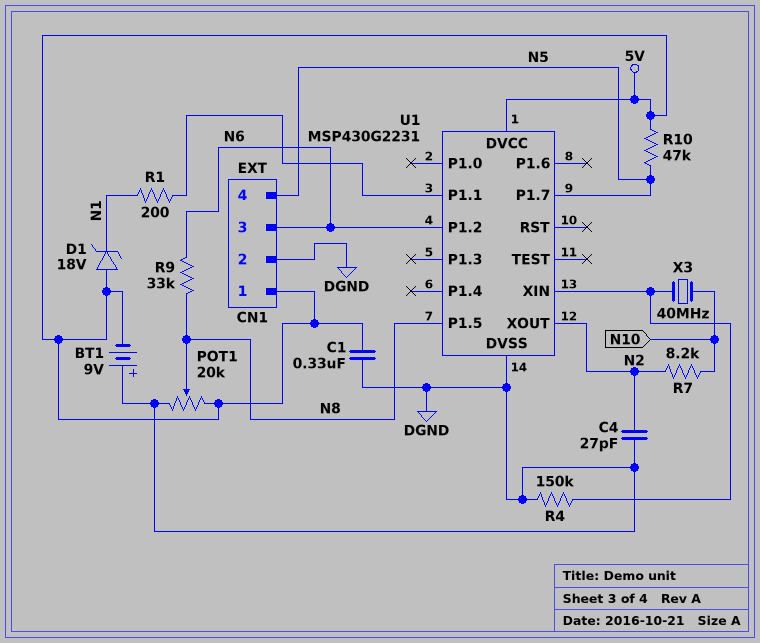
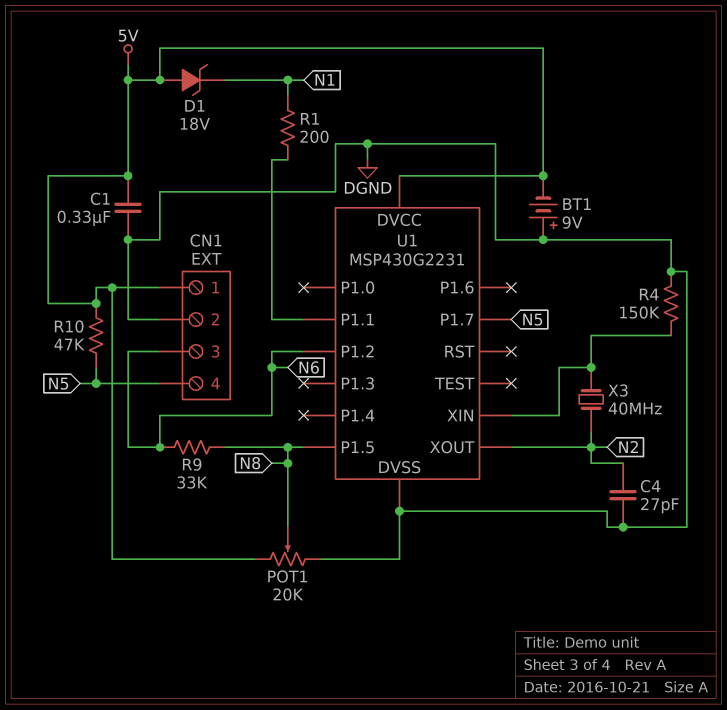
R7: 8.2k (N2, N10) -> none
X3: 40MHz (N10, U1/XIN) -> 40MHz (N2, U1/XIN)

